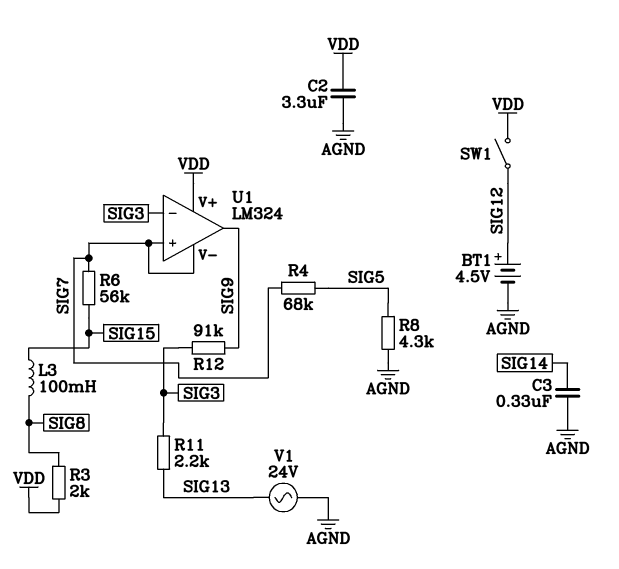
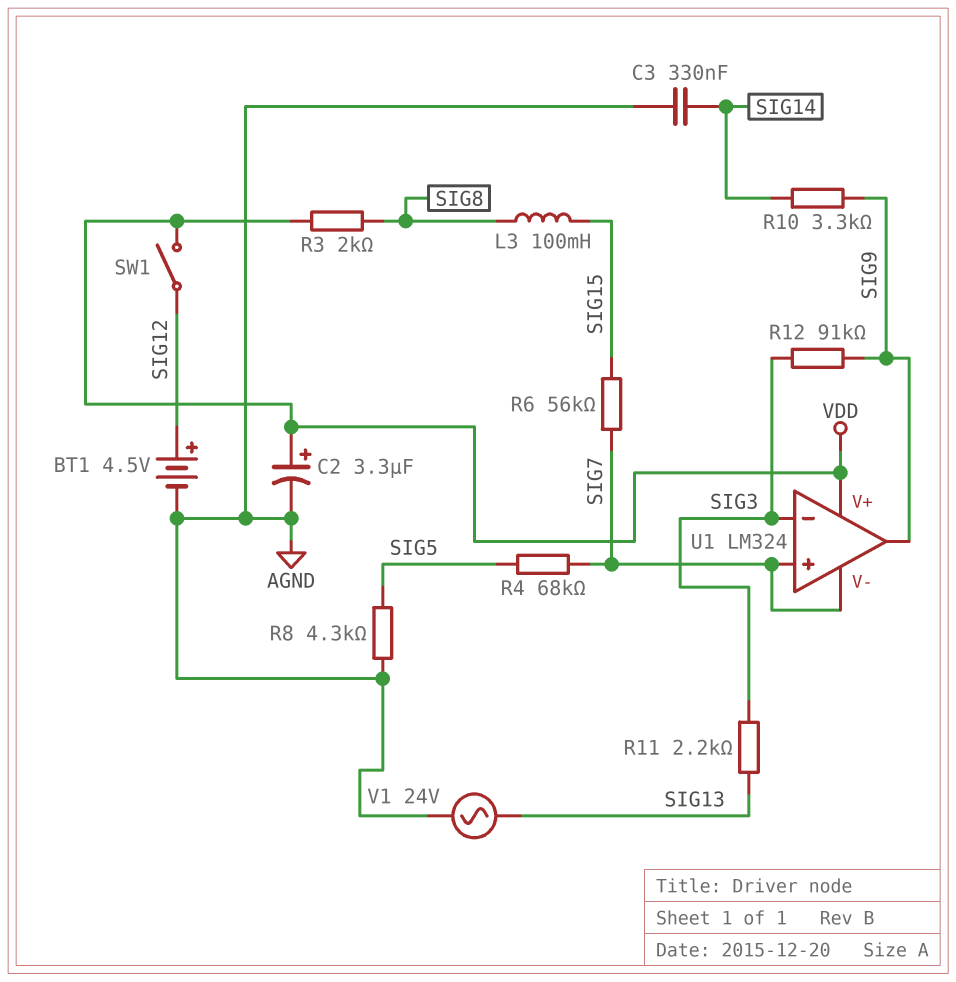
C2: 3.3uF (AGND, VDD) -> 3.3uF (plus VDD, minus AGND)
R10: none -> 3.3k (SIG9, SIG14)

